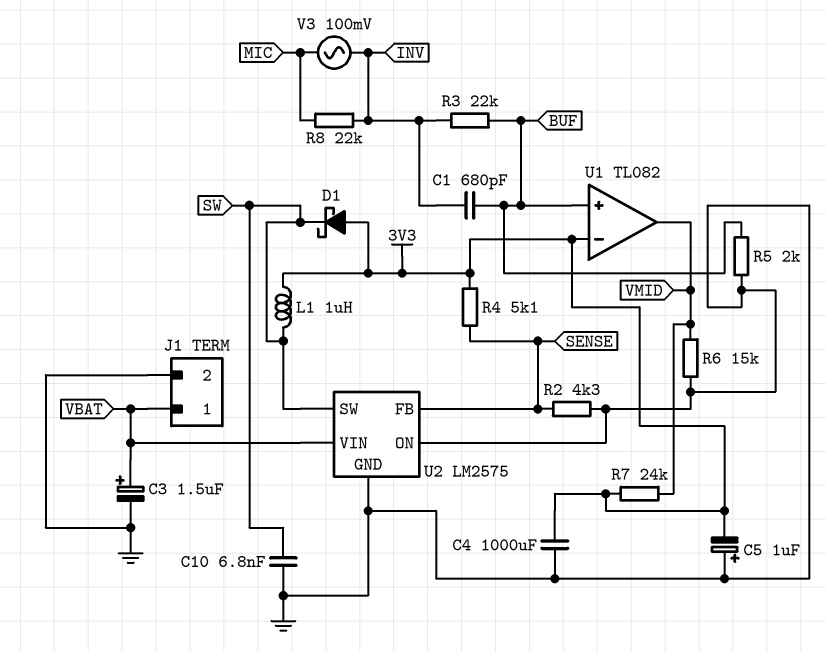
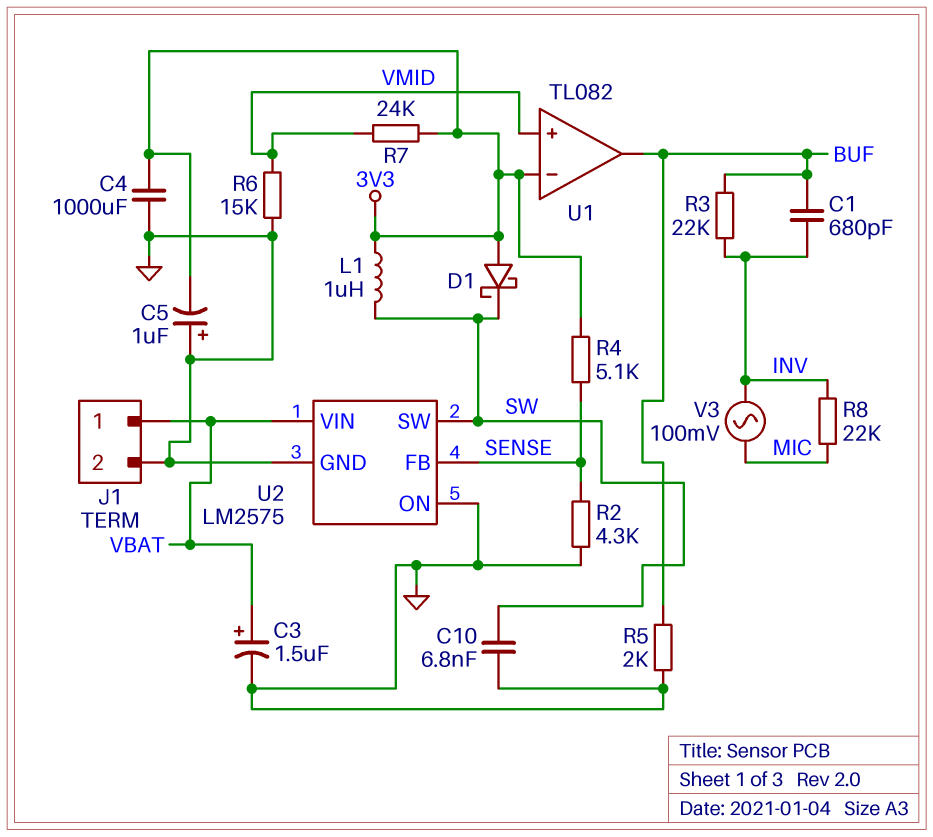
U1 pin in+: BUF -> VMID
U1 pin out: VMID -> BUF

